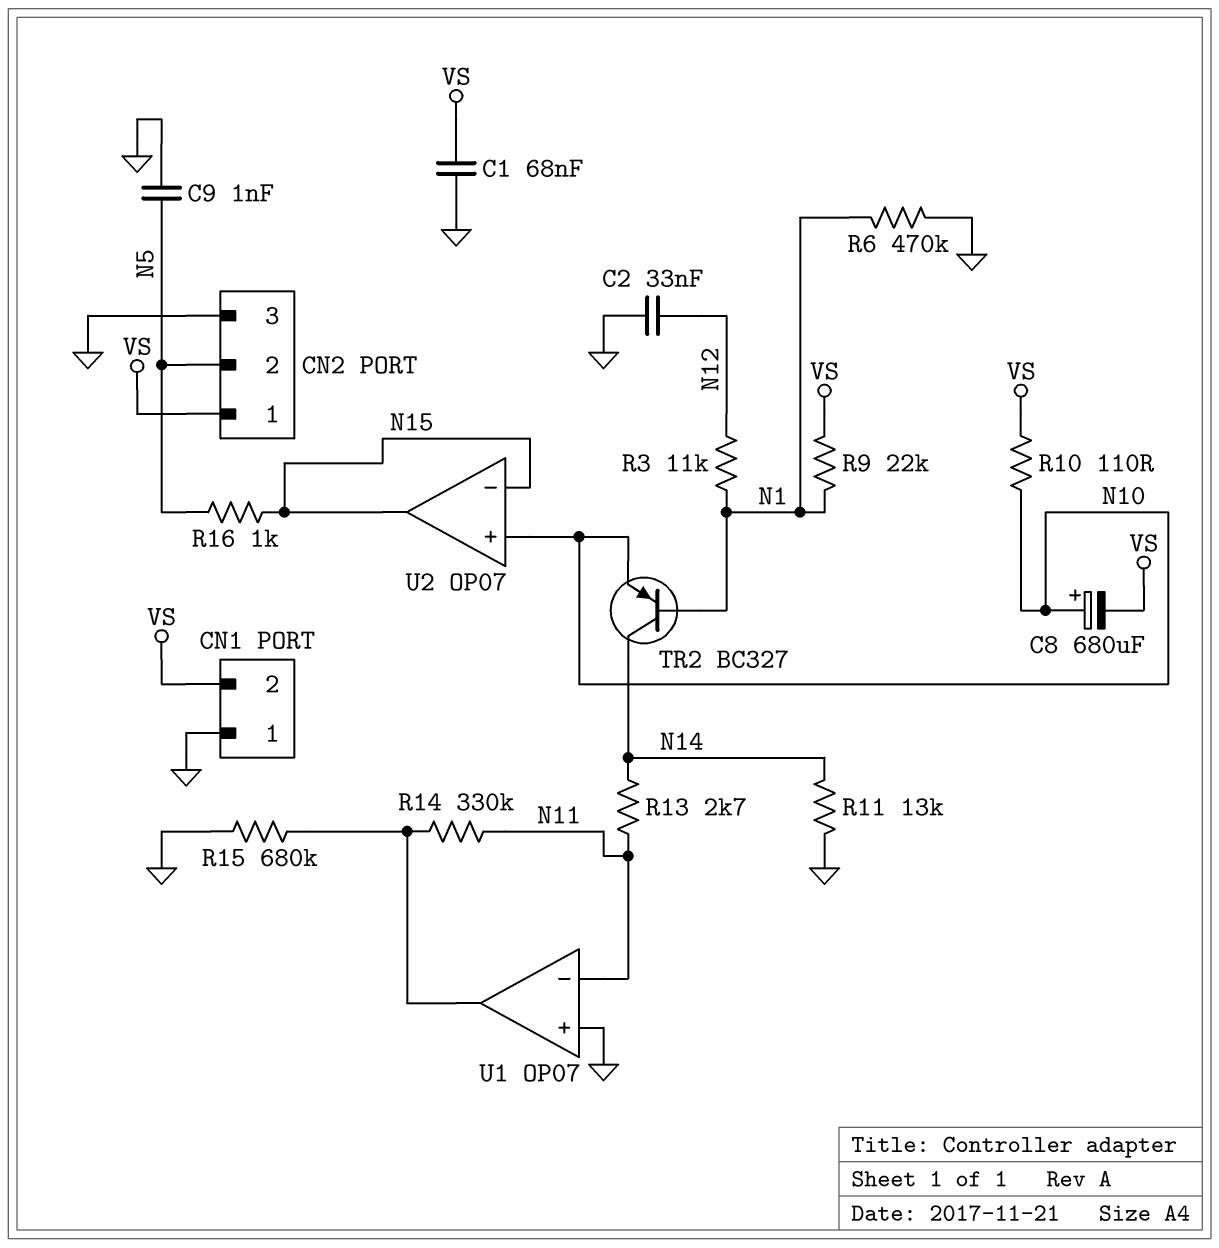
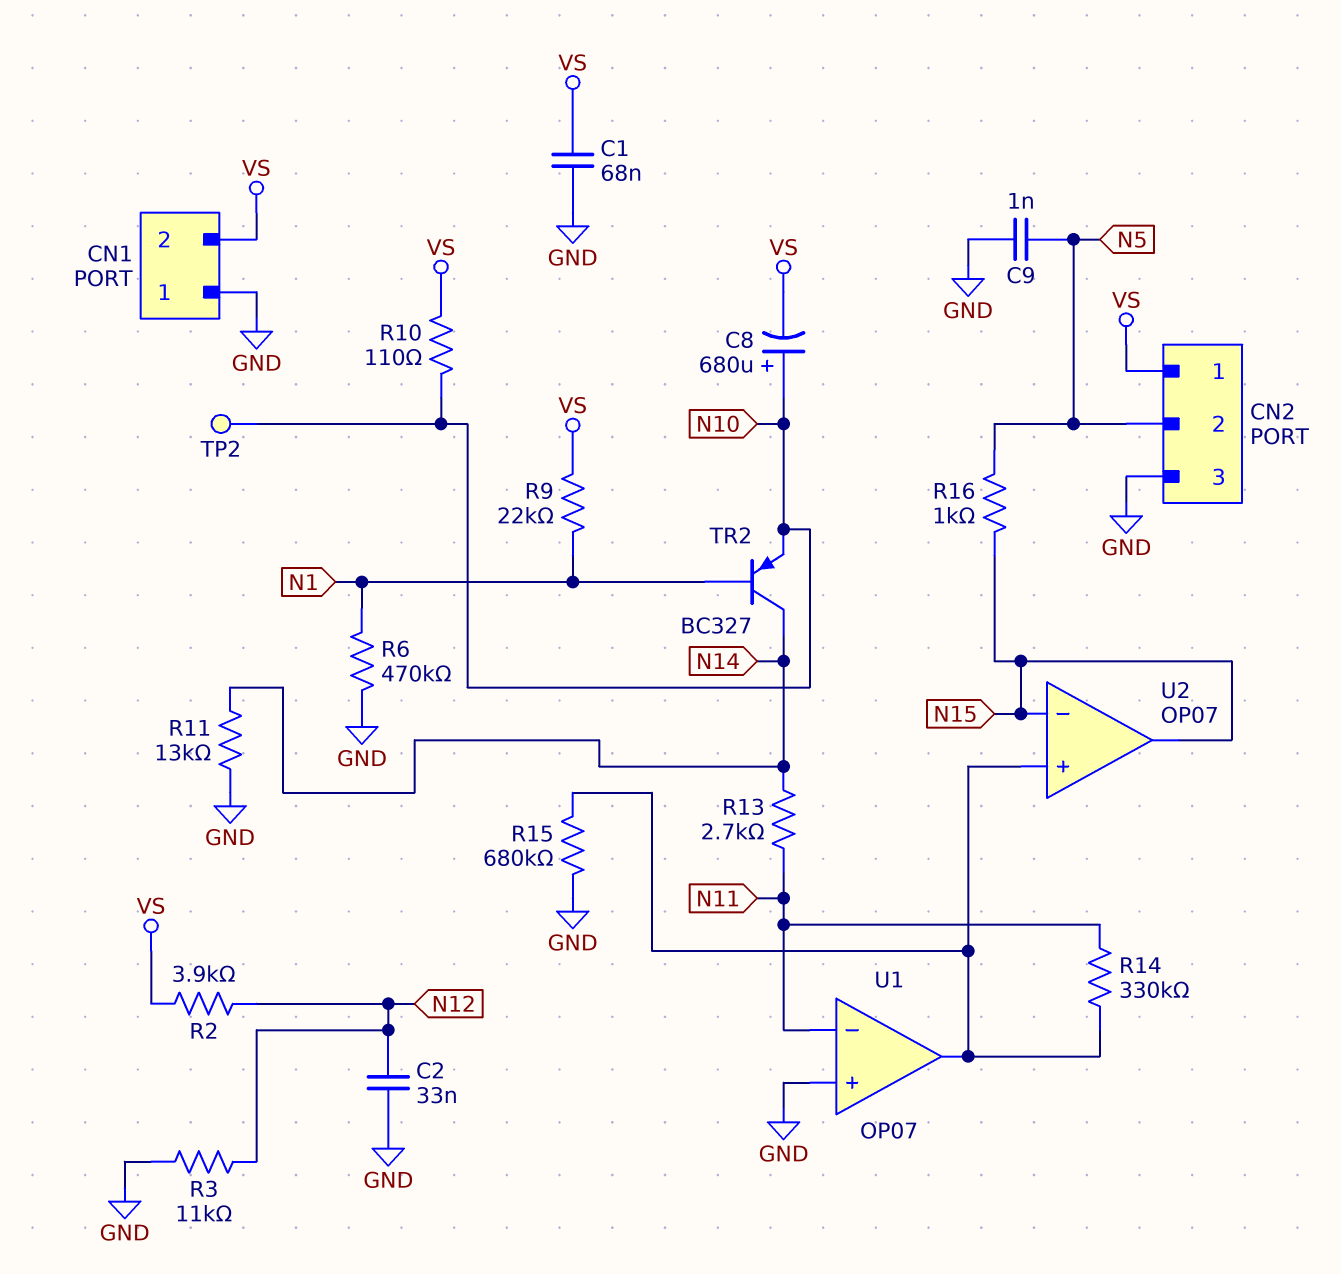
R2: none -> 3.9k (N12, VS)
R3: 11k (N1, N12) -> 11k (GND, N12)
TP2: none -> test point (N10)
U2 pin in+: N10 -> U1/out

